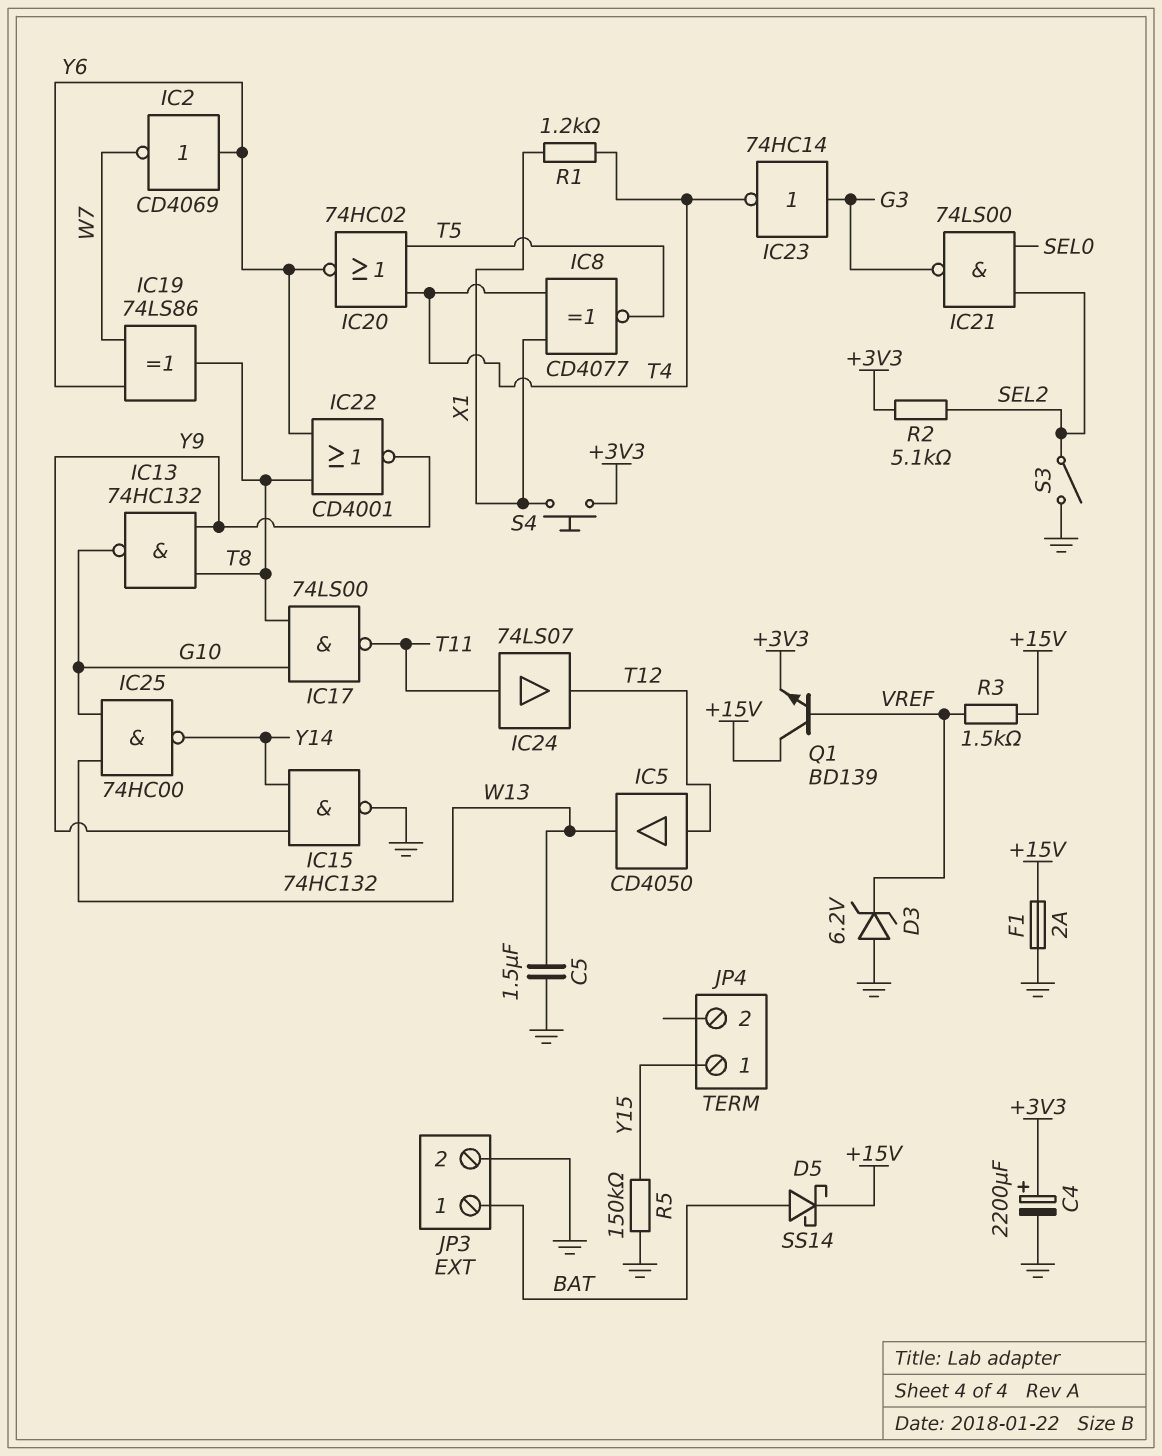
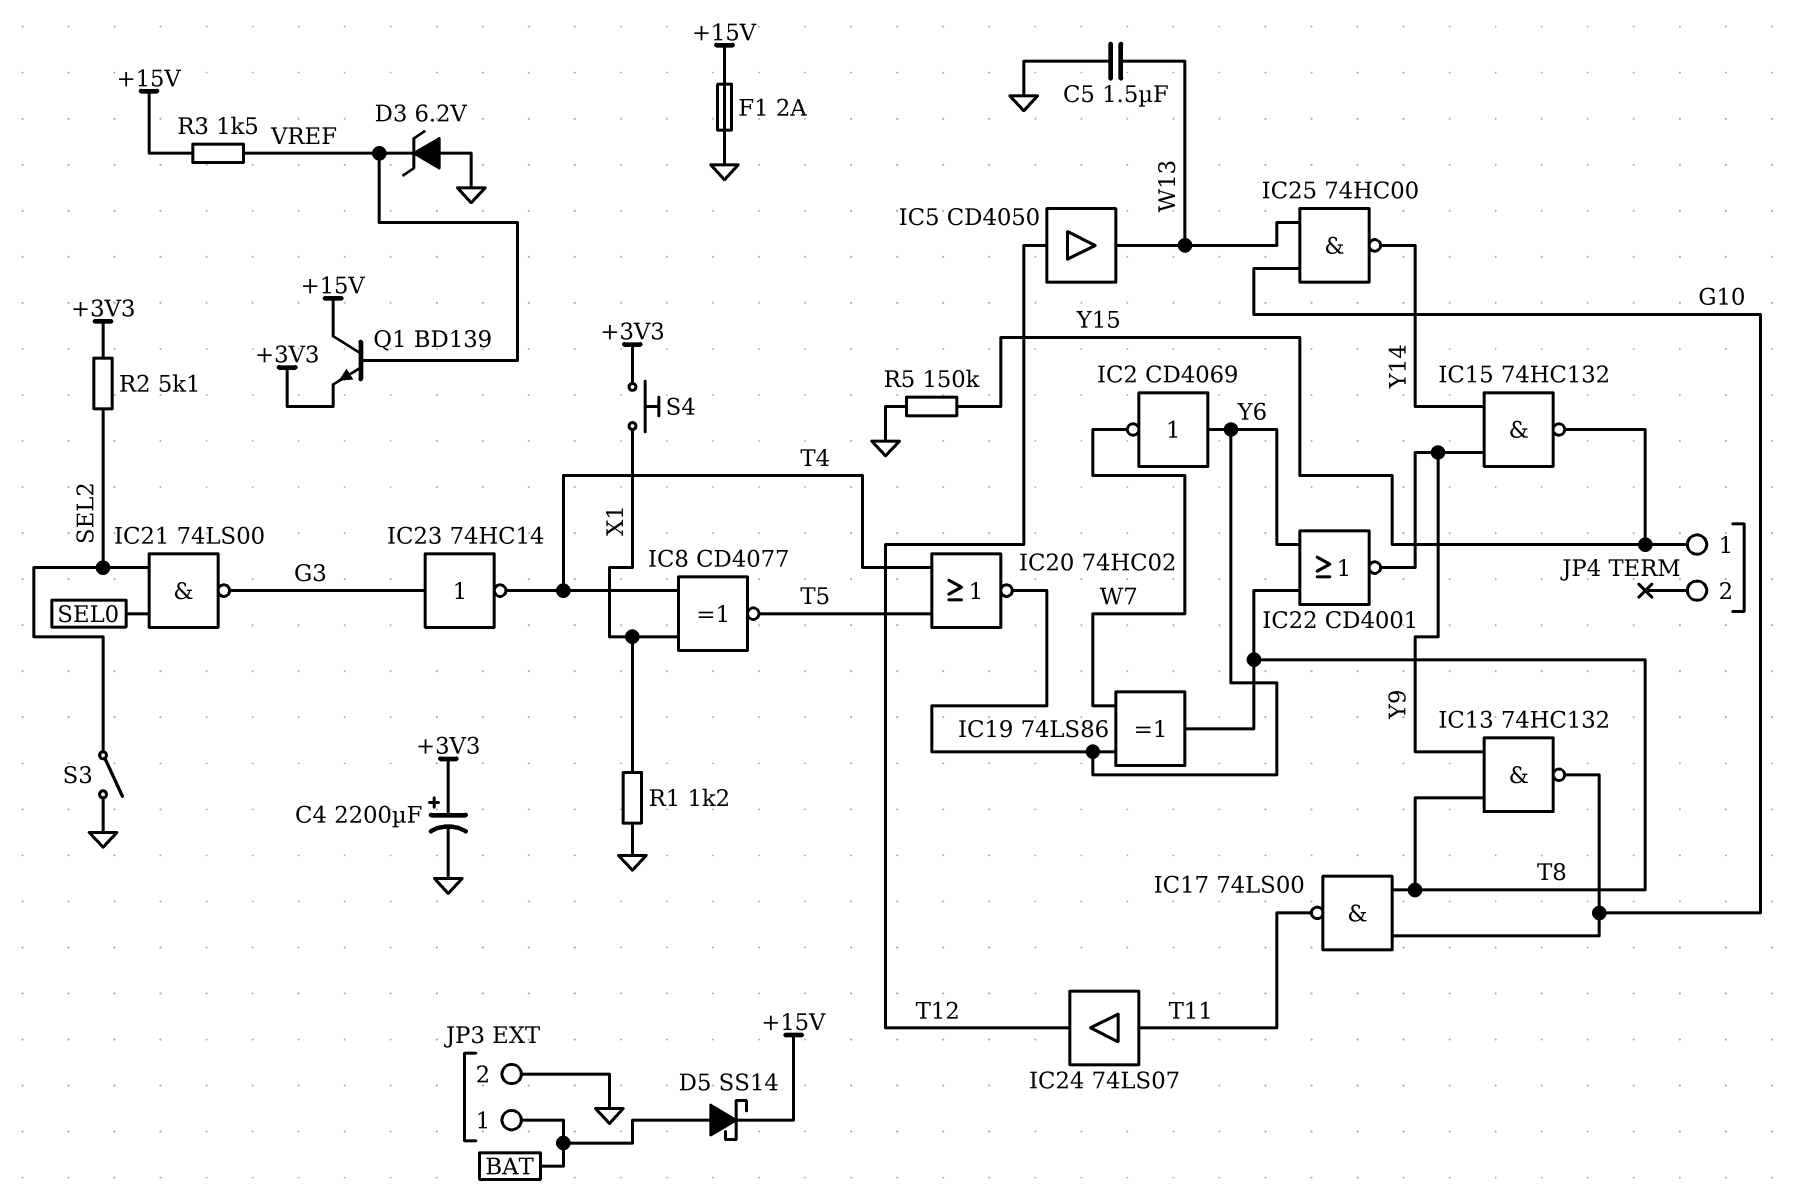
IC15: NAND 74HC132 (in Y9, in Y14, out GND) -> NAND 74HC132 (in Y9, in Y14, out Y15)
R1: 1.2k (T4, X1) -> 1.2k (GND, X1)

